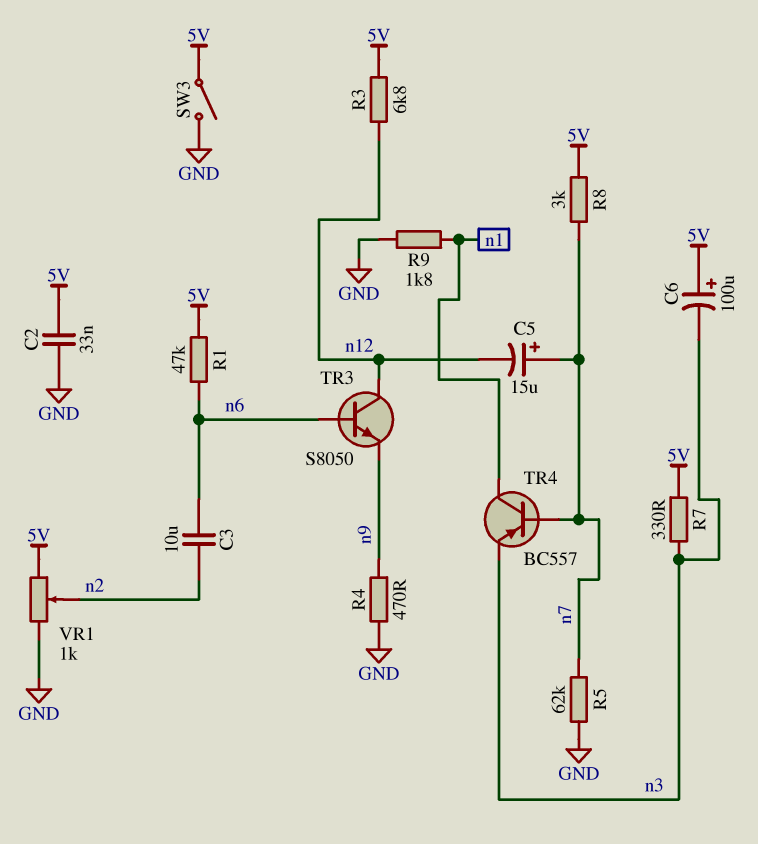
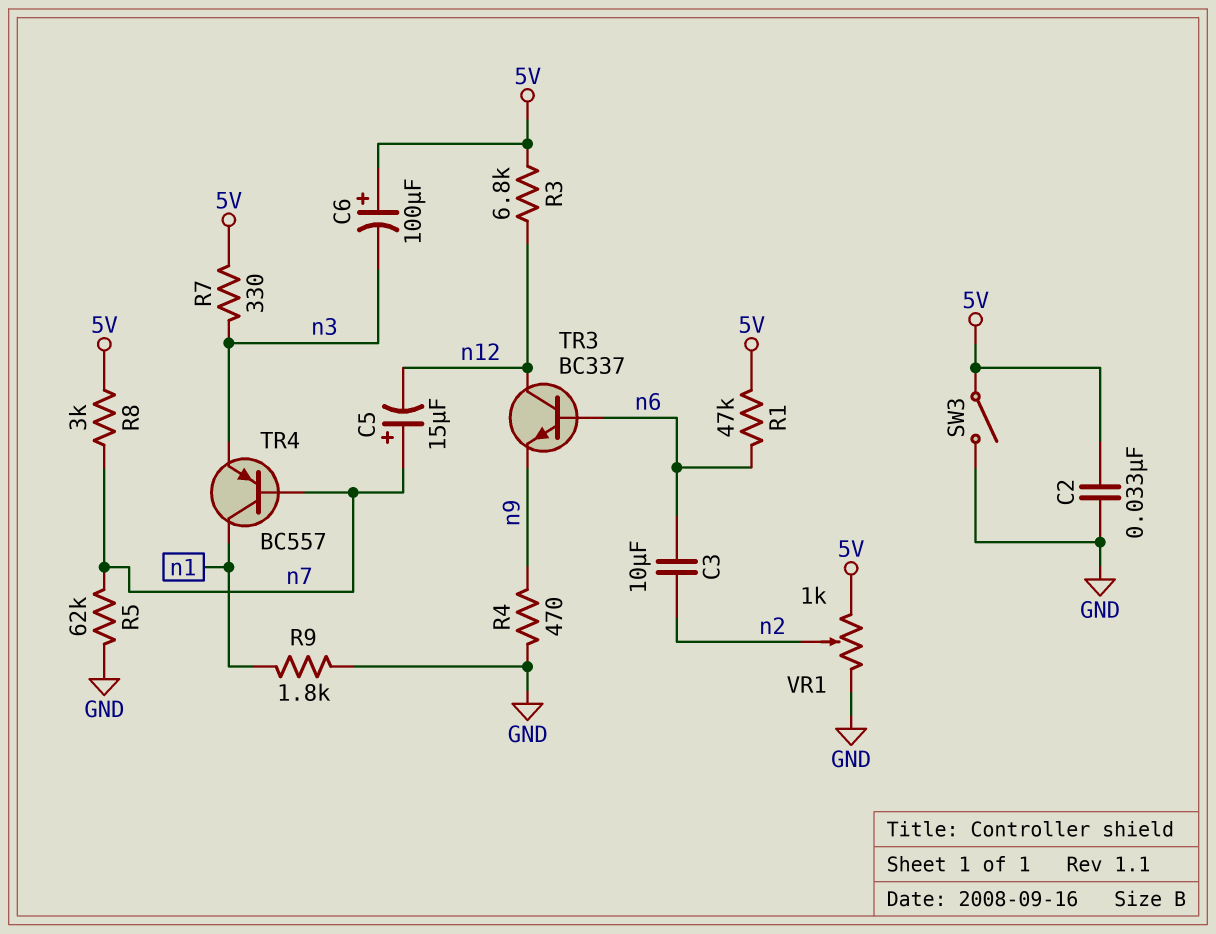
TR3: NPN S8050 (B n6, C n12, E n9) -> NPN BC337 (B n6, C n12, E n9)

